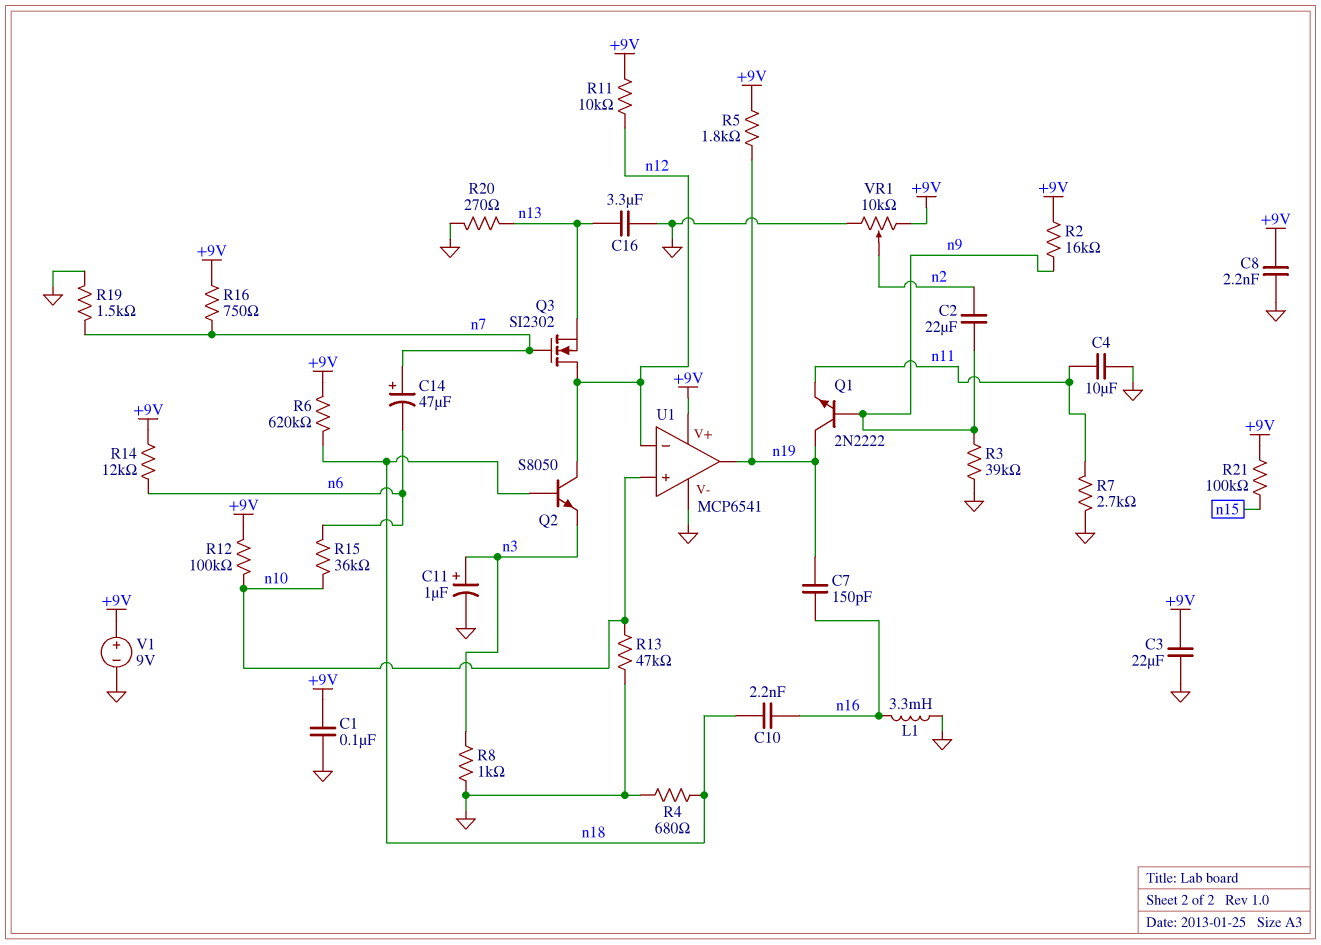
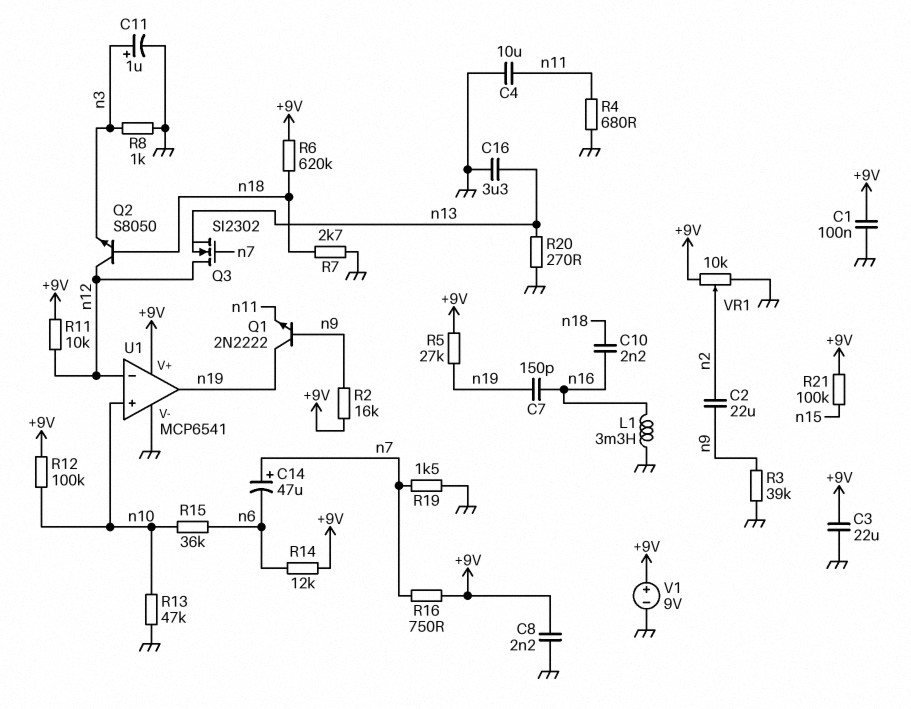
R4: 680 (GND, n18) -> 680 (GND, n11)
R5: 1.8k (+9V, n19) -> 27k (+9V, n19)
R7: 2.7k (GND, n11) -> 2.7k (GND, n18)

